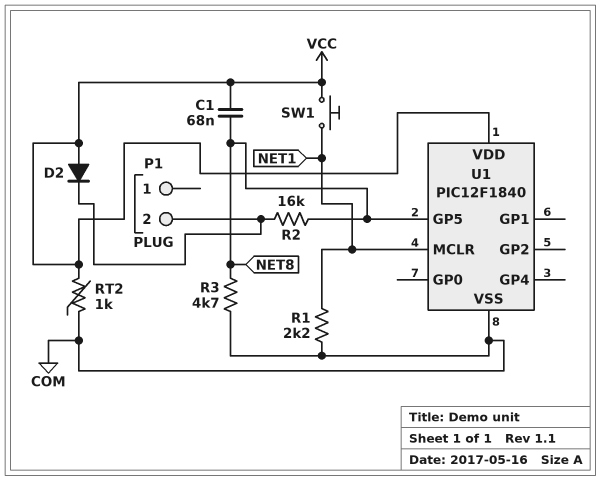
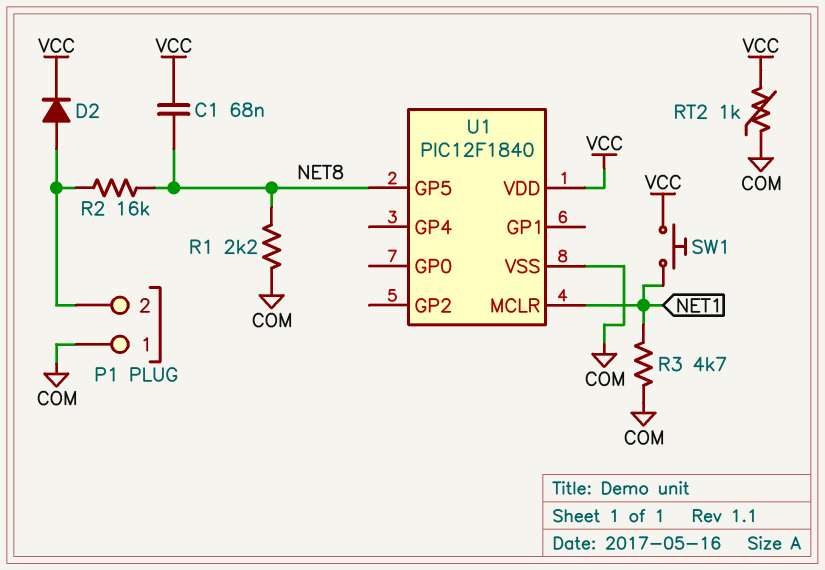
D2: diode (A VCC, K P1/2) -> diode (A P1/2, K VCC)
P1 pin 1: none -> COM
R1: 2.2k (COM, NET1) -> 2.2k (COM, NET8)
R3: 4.7k (COM, NET8) -> 4.7k (COM, NET1)

